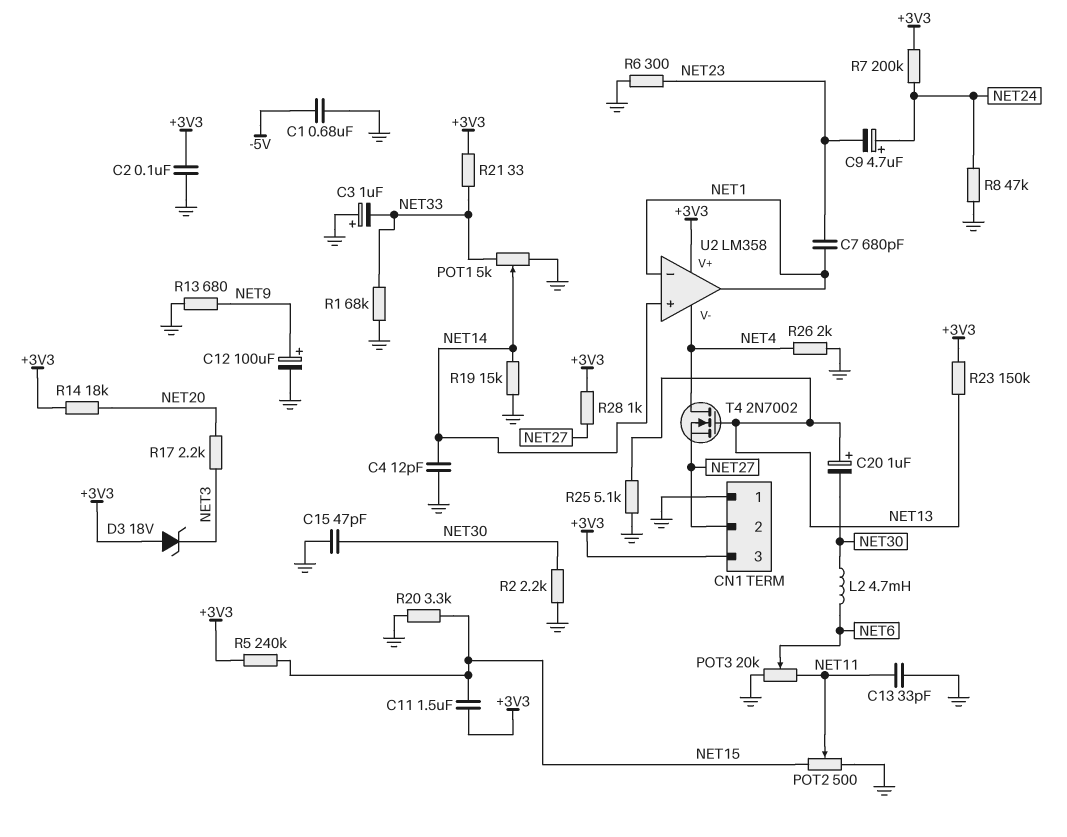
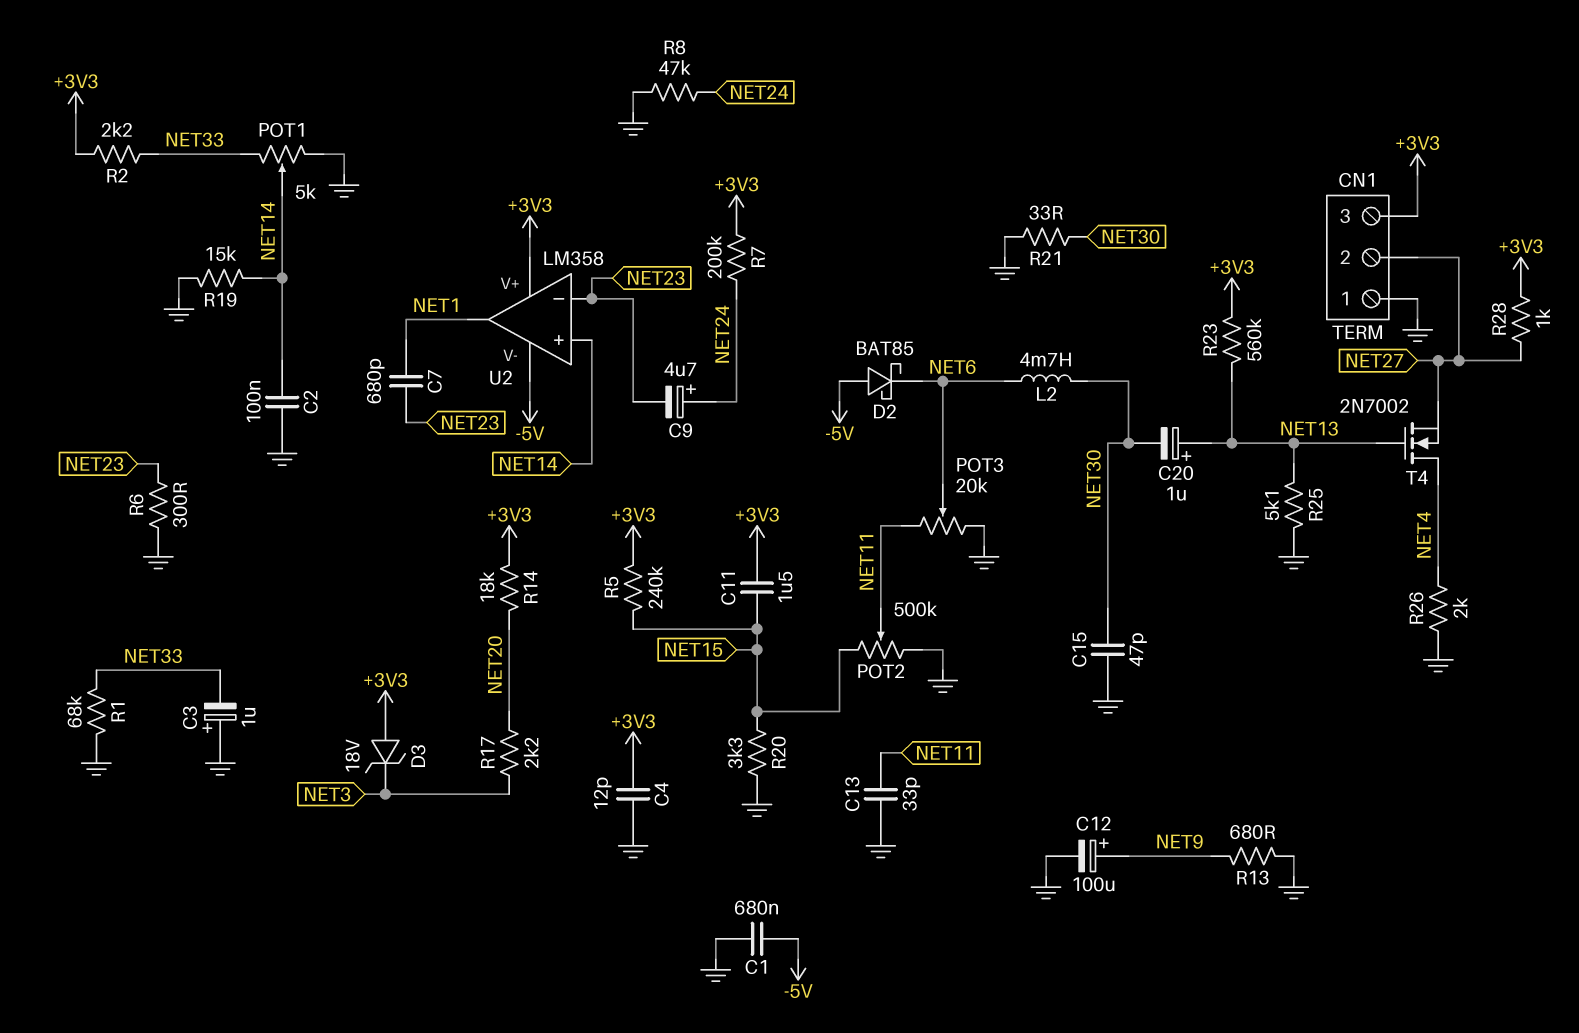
C2: 100nF (+3V3, GND) -> 100nF (GND, NET14)
C4: 12pF (GND, NET14) -> 12pF (+3V3, GND)
D2: none -> schottky BAT85 (A -5V, K NET6)
POT2: 500 (GND, NET15, wiper NET11) -> 500k (GND, NET15, wiper NET11)
R2: 2.2k (GND, NET30) -> 2.2k (+3V3, NET33)
R21: 33 (+3V3, NET33) -> 33 (GND, NET30)
R23: 150k (+3V3, NET13) -> 560k (+3V3, NET13)
U2 pin V-: NET4 -> -5V
U2 pin in-: NET1 -> NET23

